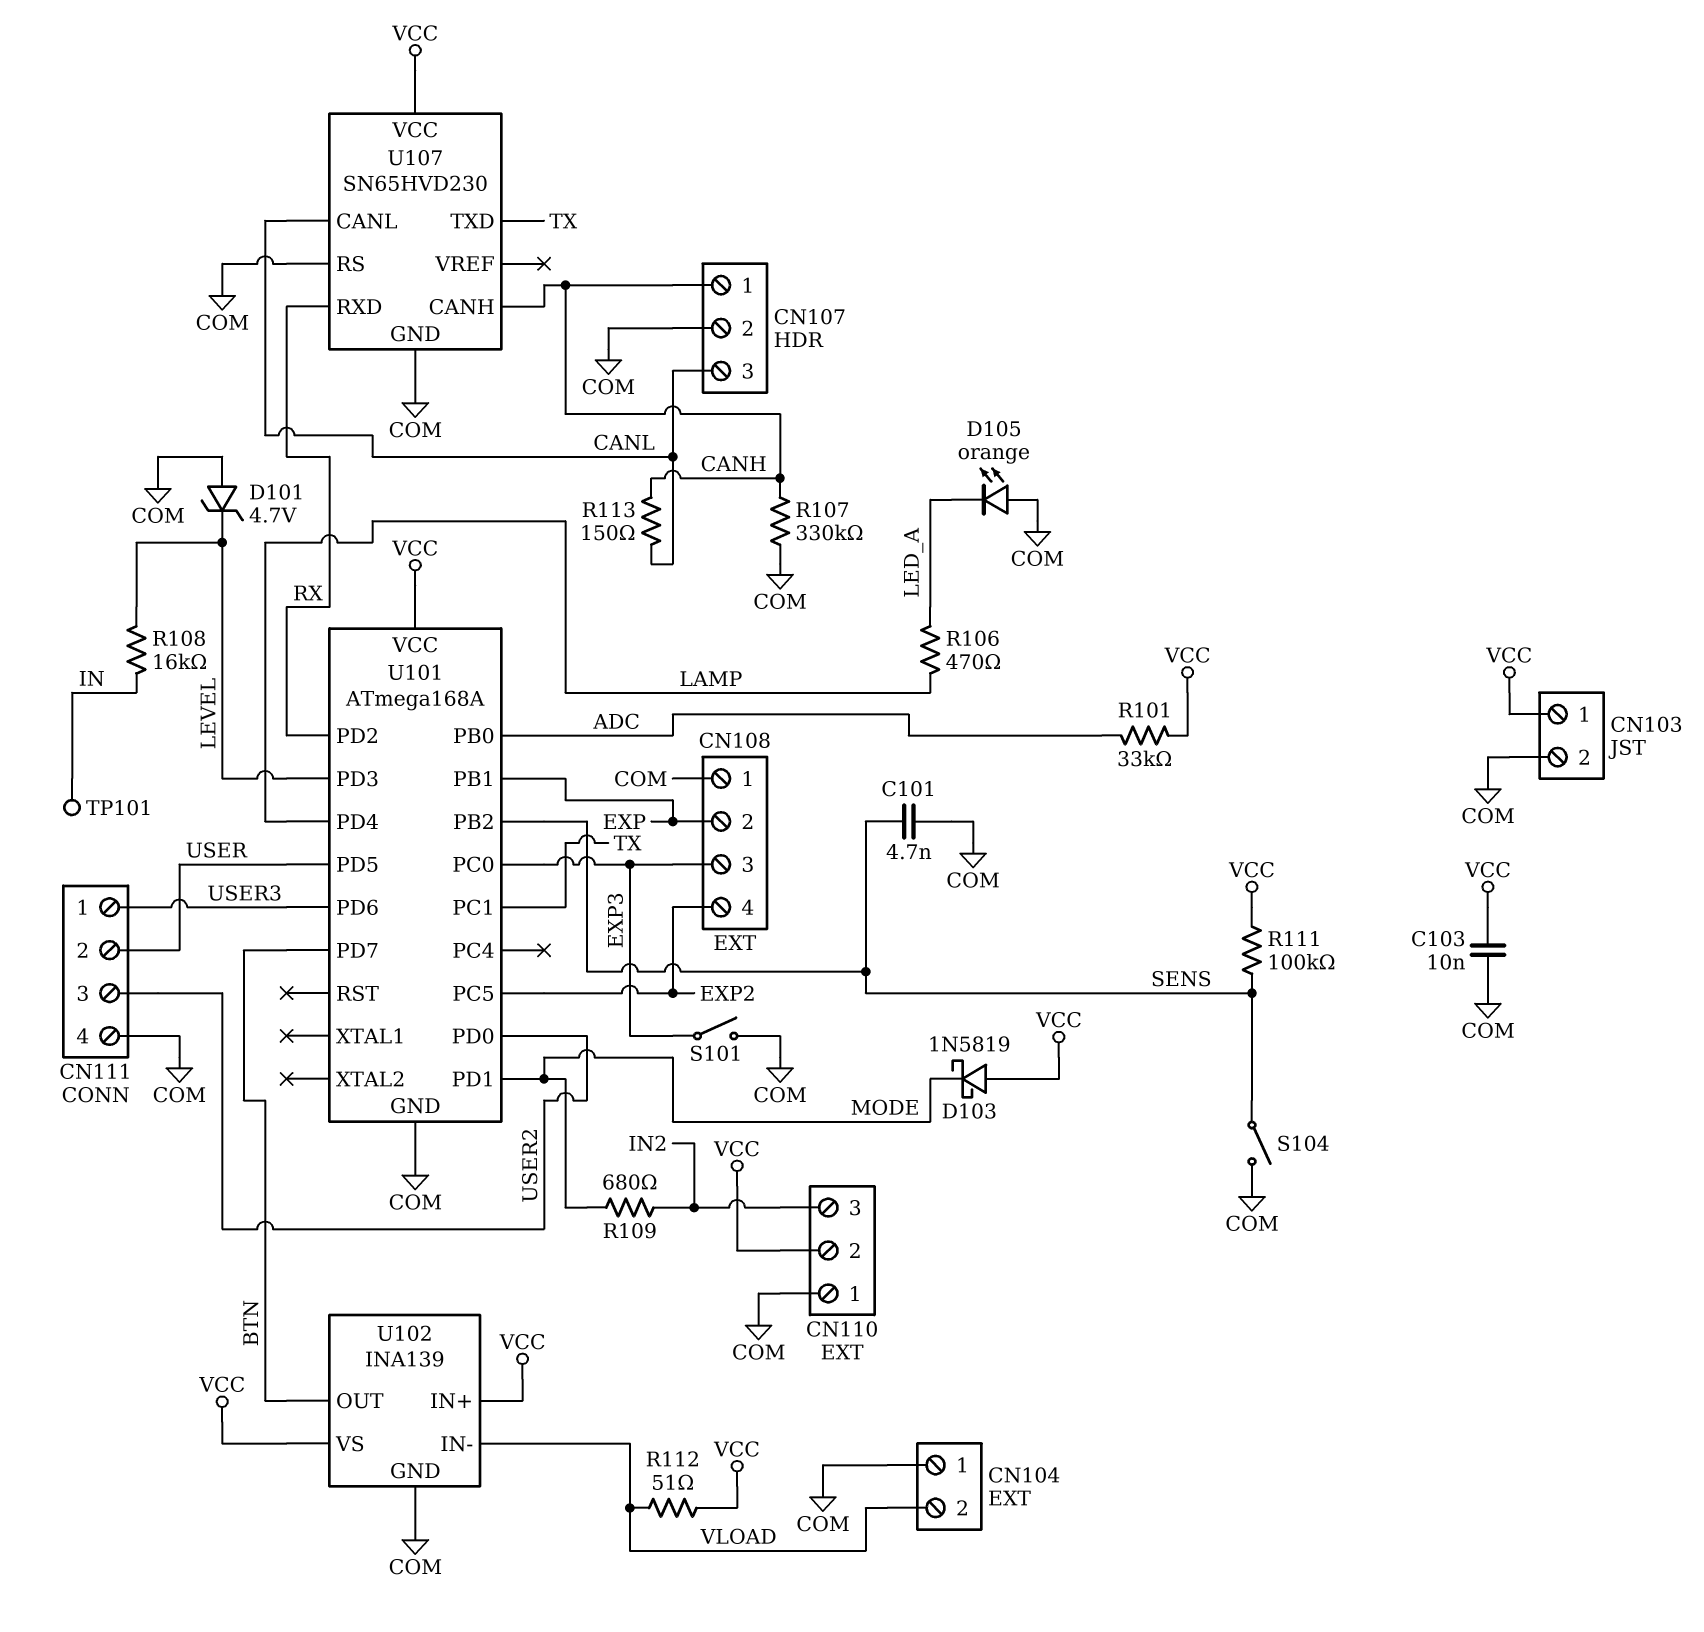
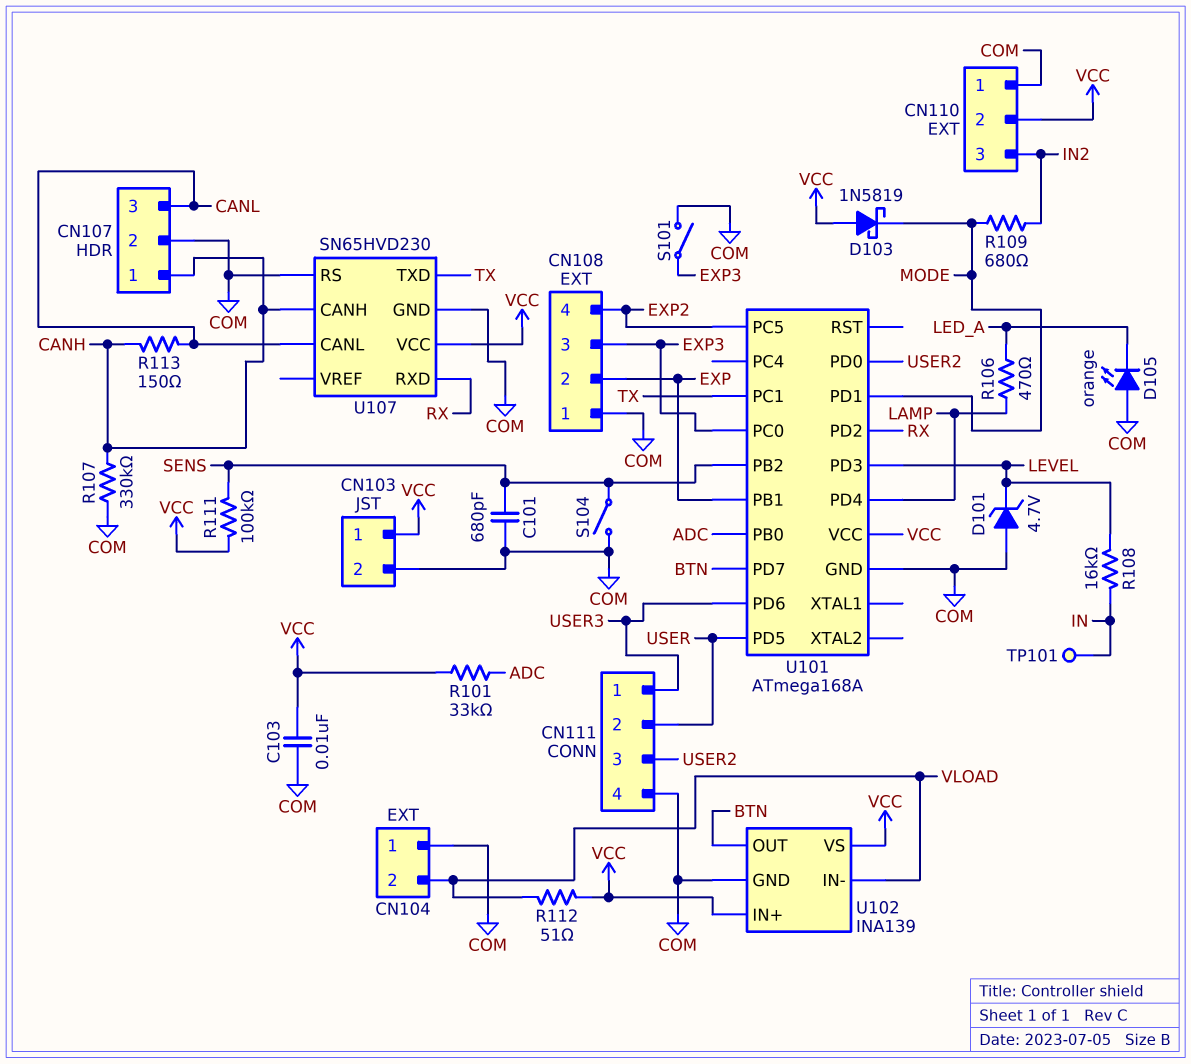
C101: 4.7nF (COM, SENS) -> 680pF (COM, SENS)

